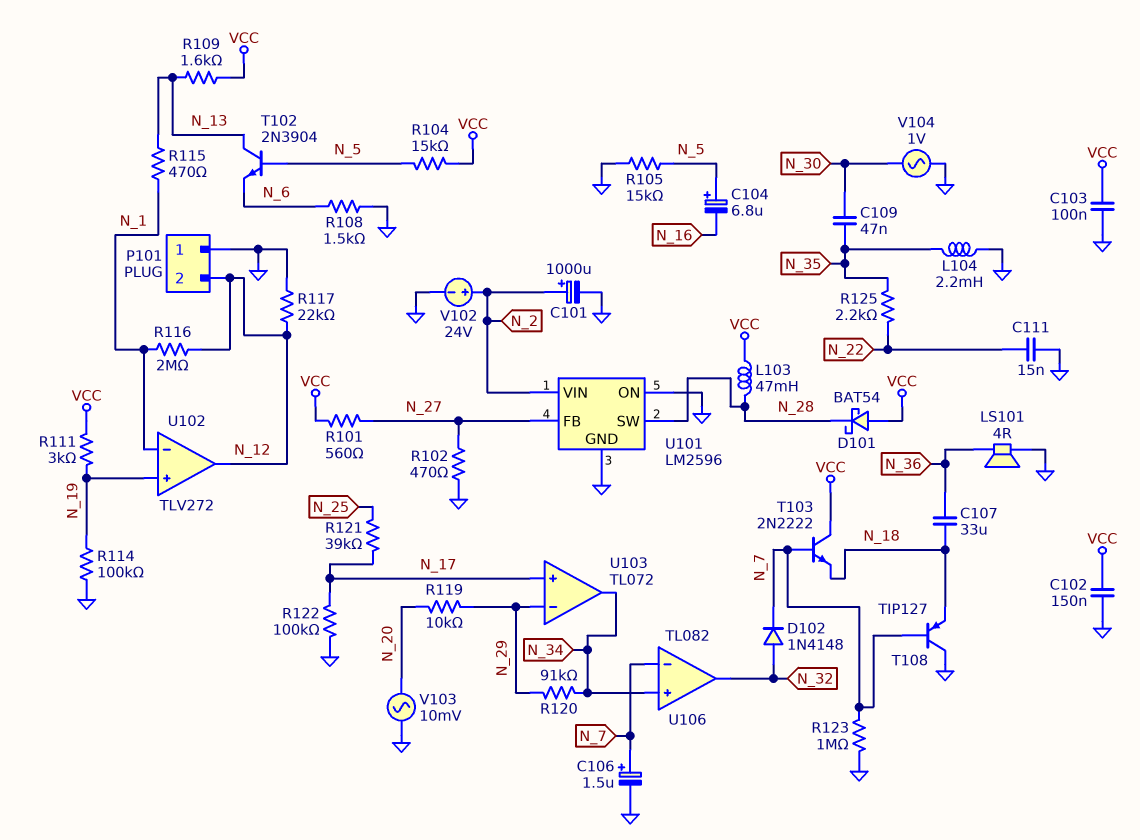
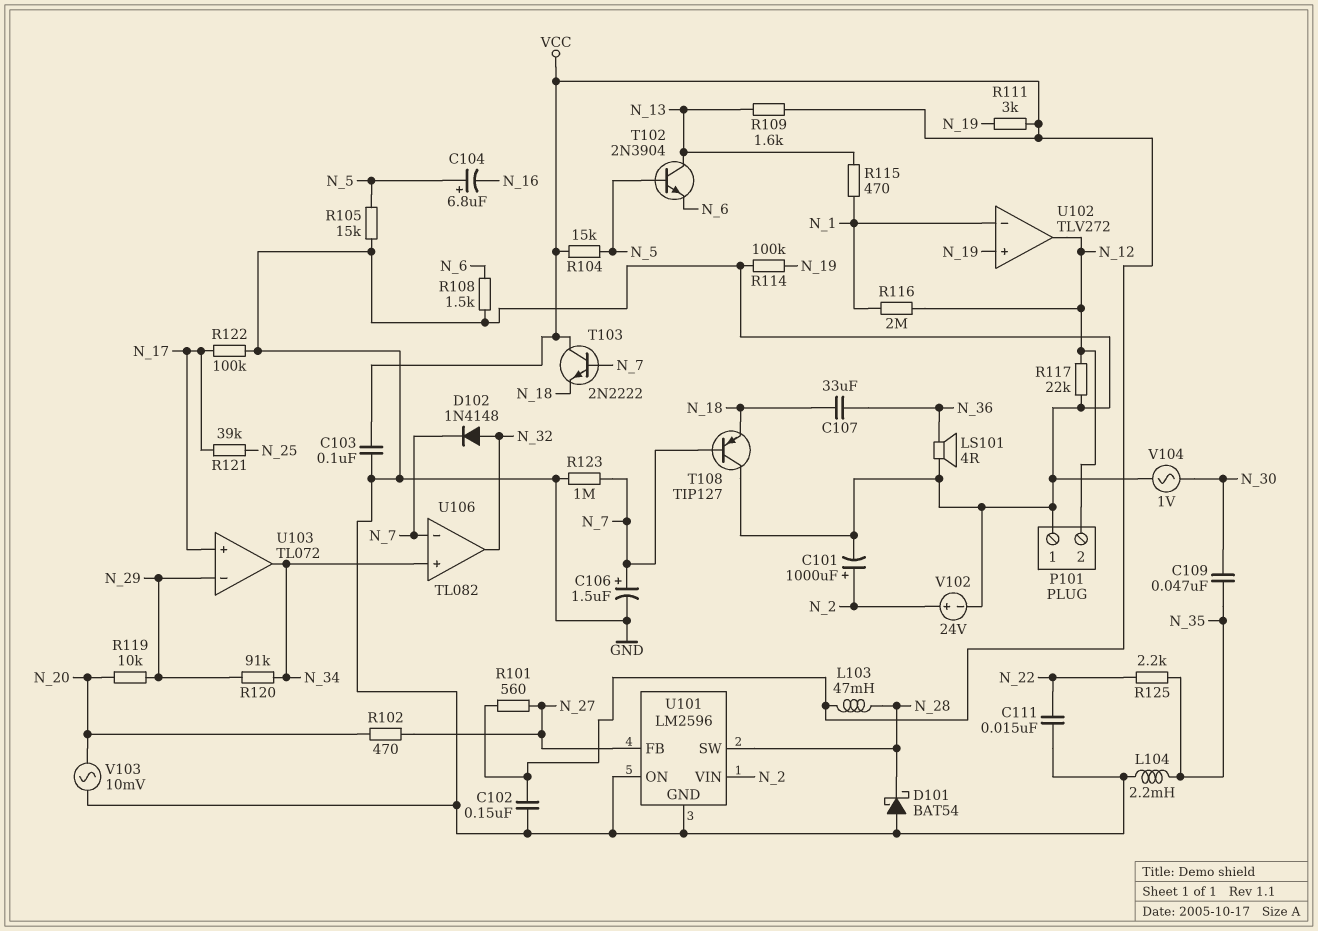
D101: schottky BAT54 (A VCC, K N_28) -> schottky BAT54 (A GND, K N_28)
R102: 470 (GND, N_27) -> 470 (N_20, N_27)

